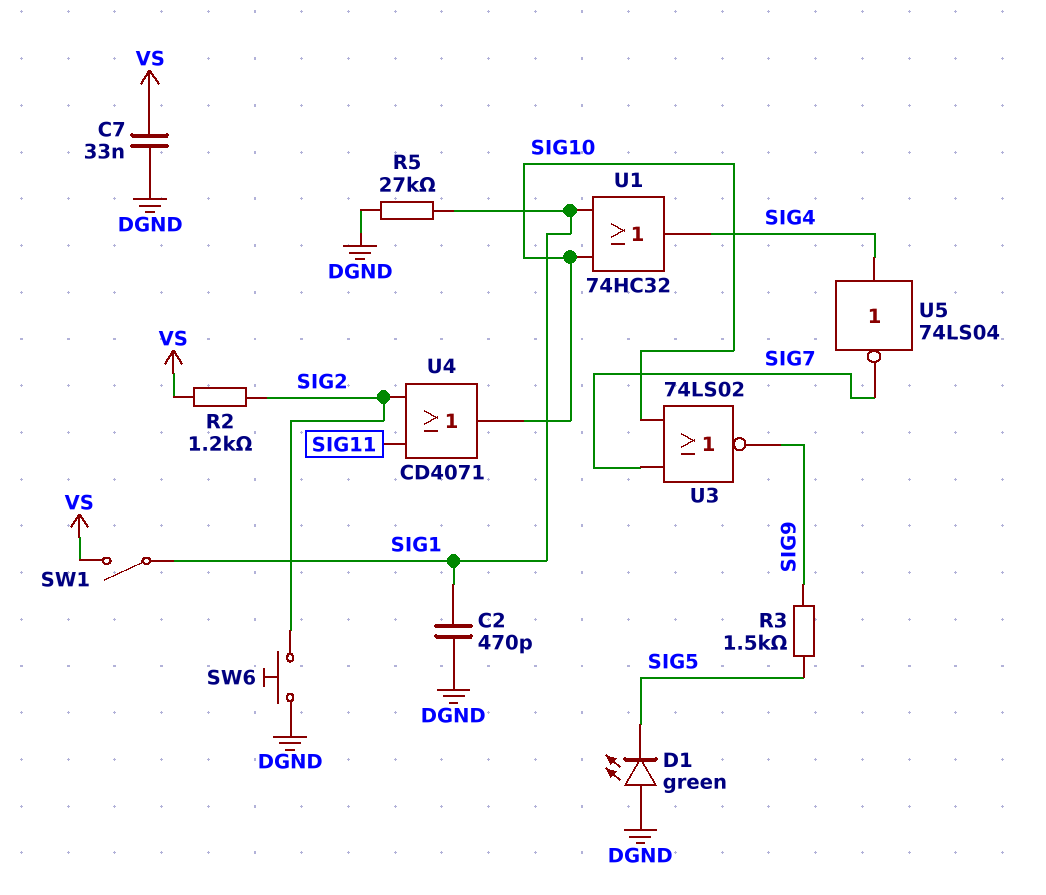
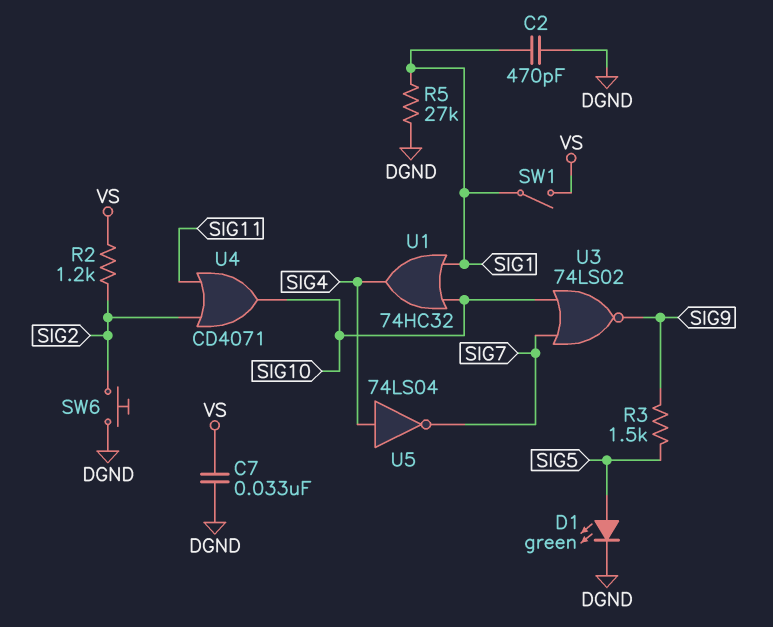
D1: LED green (A DGND, K SIG5) -> LED green (A SIG5, K DGND)

